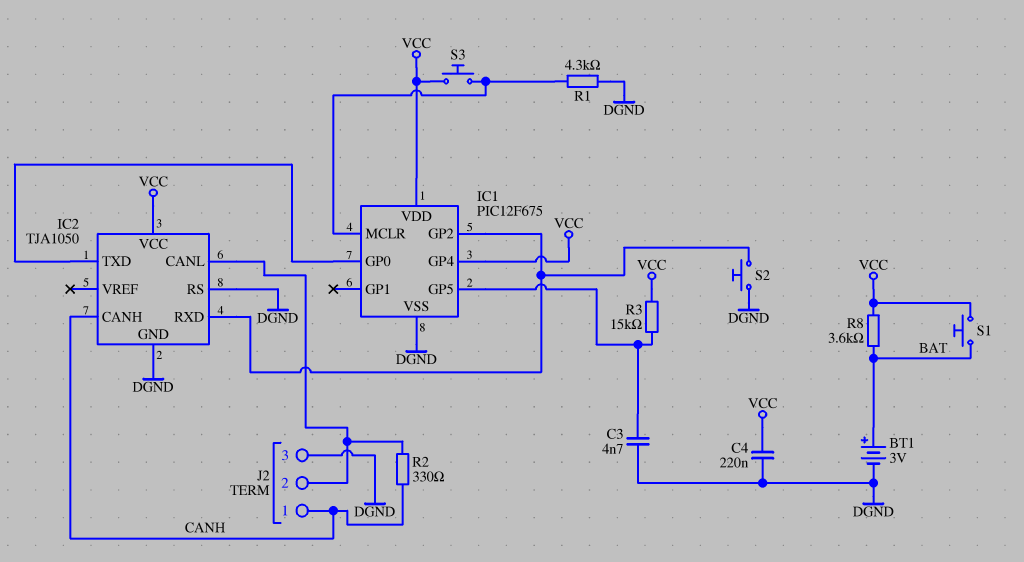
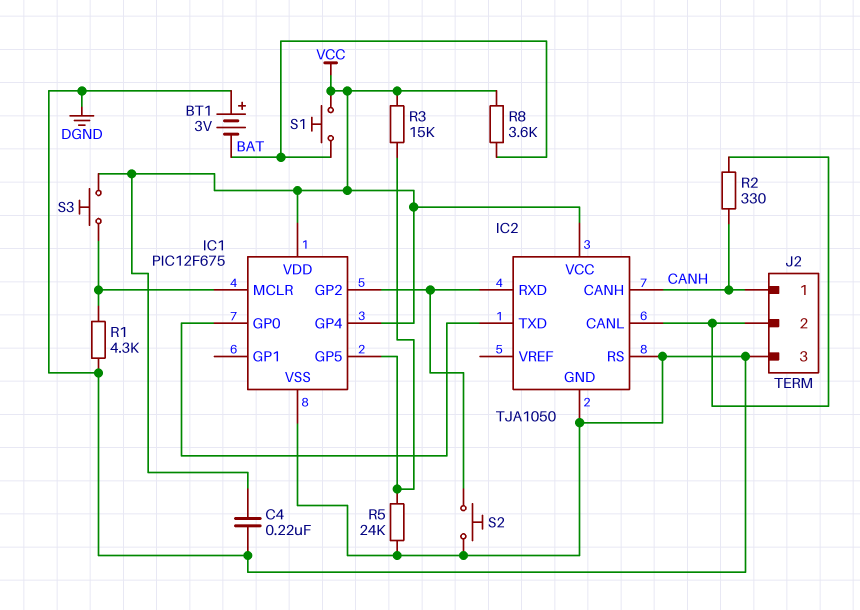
BT1: 3V (plus BAT, minus DGND) -> 3V (plus DGND, minus BAT)
C3: 4.7nF (DGND, IC1/GP5) -> none
R5: none -> 24k (DGND, IC1/GP5)

